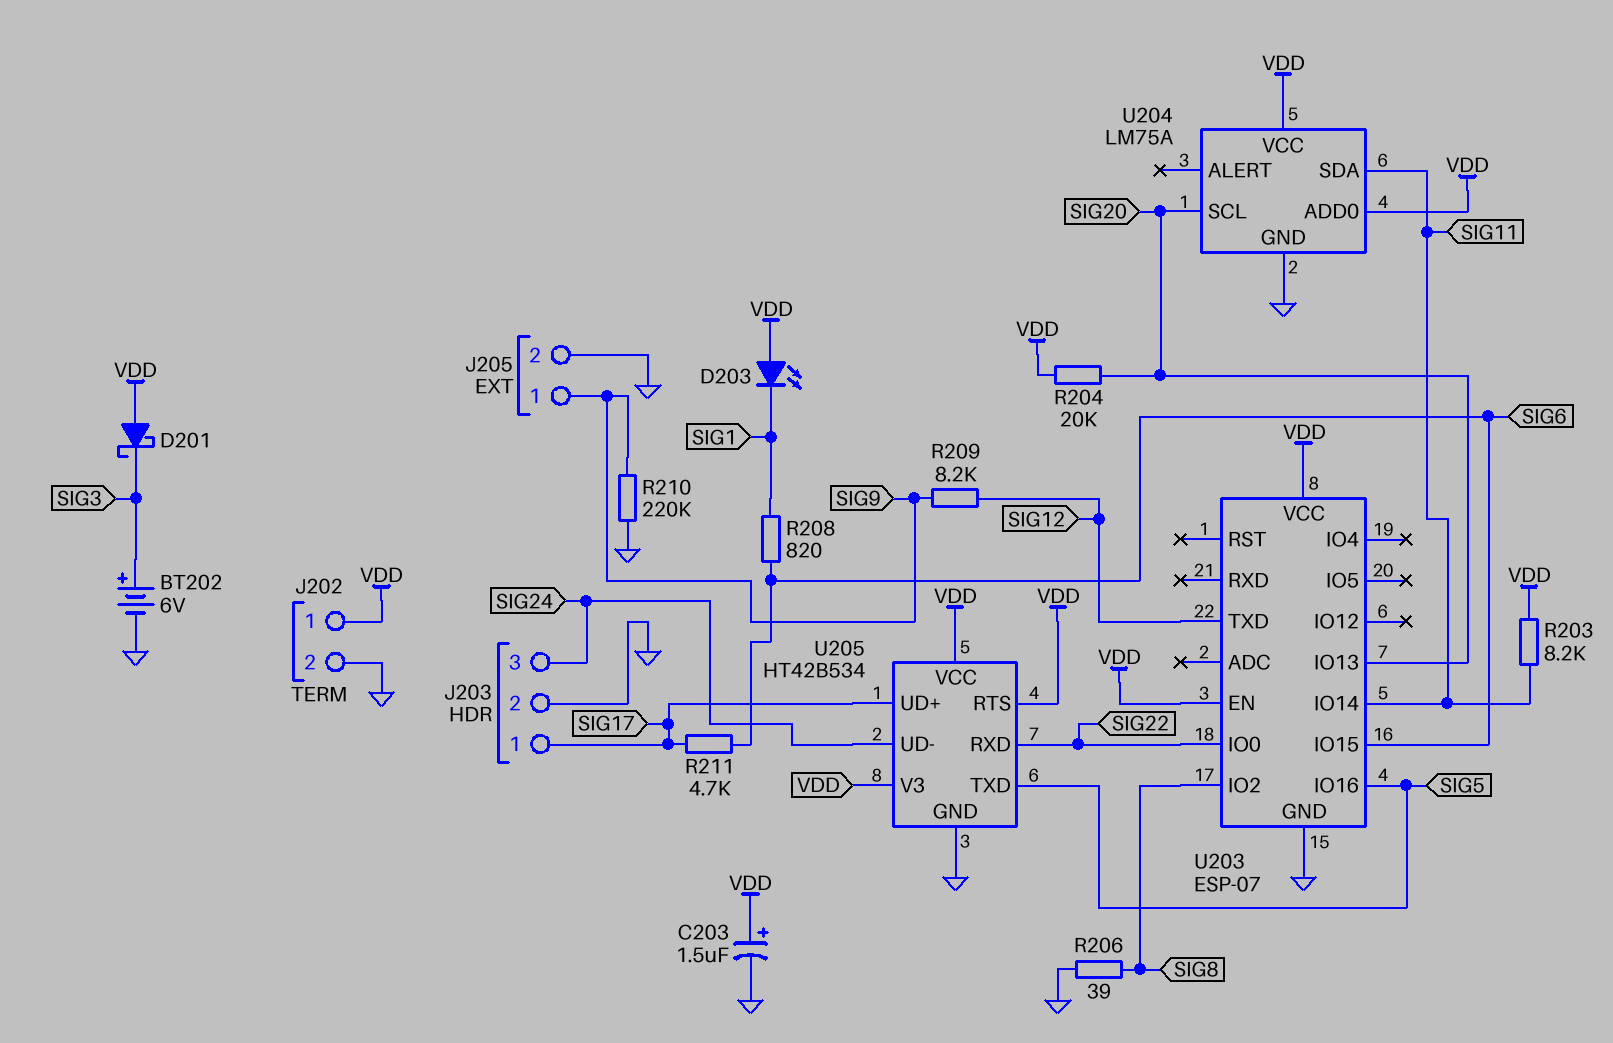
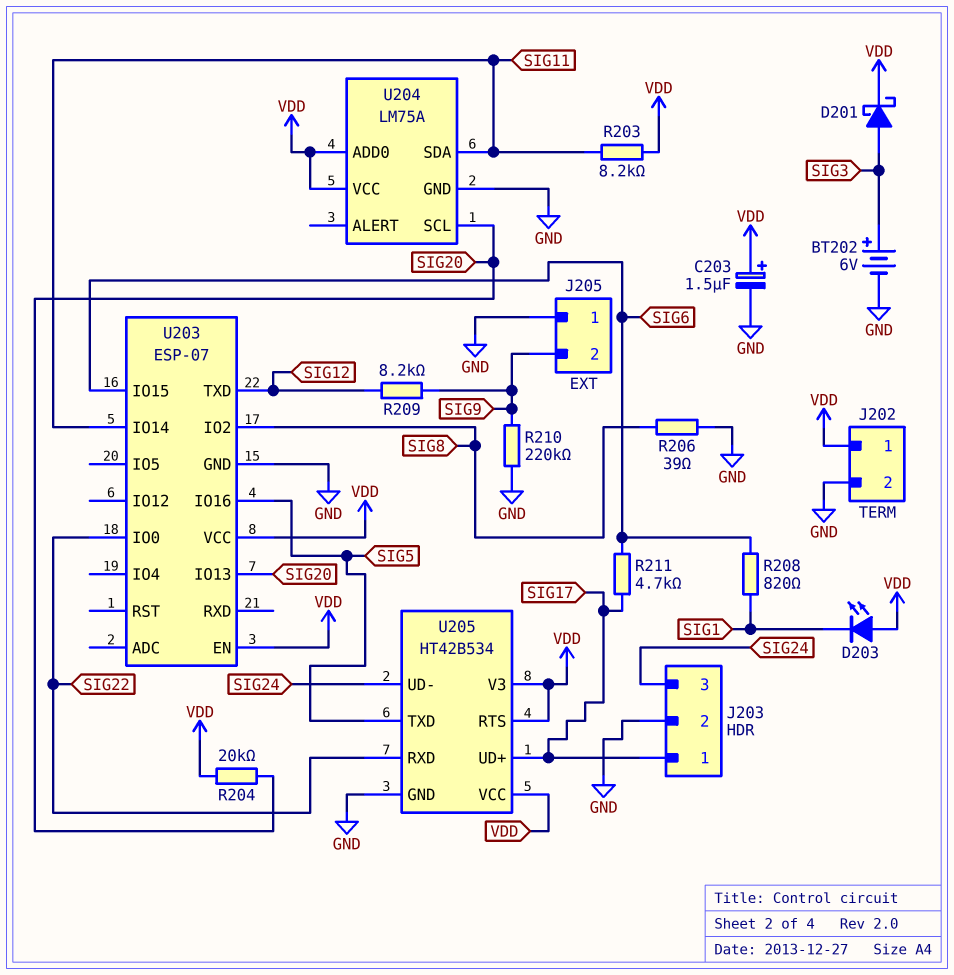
D201: schottky (A VDD, K SIG3) -> schottky (A SIG3, K VDD)
J205 pin 1: SIG9 -> GND
J205 pin 2: GND -> SIG9

